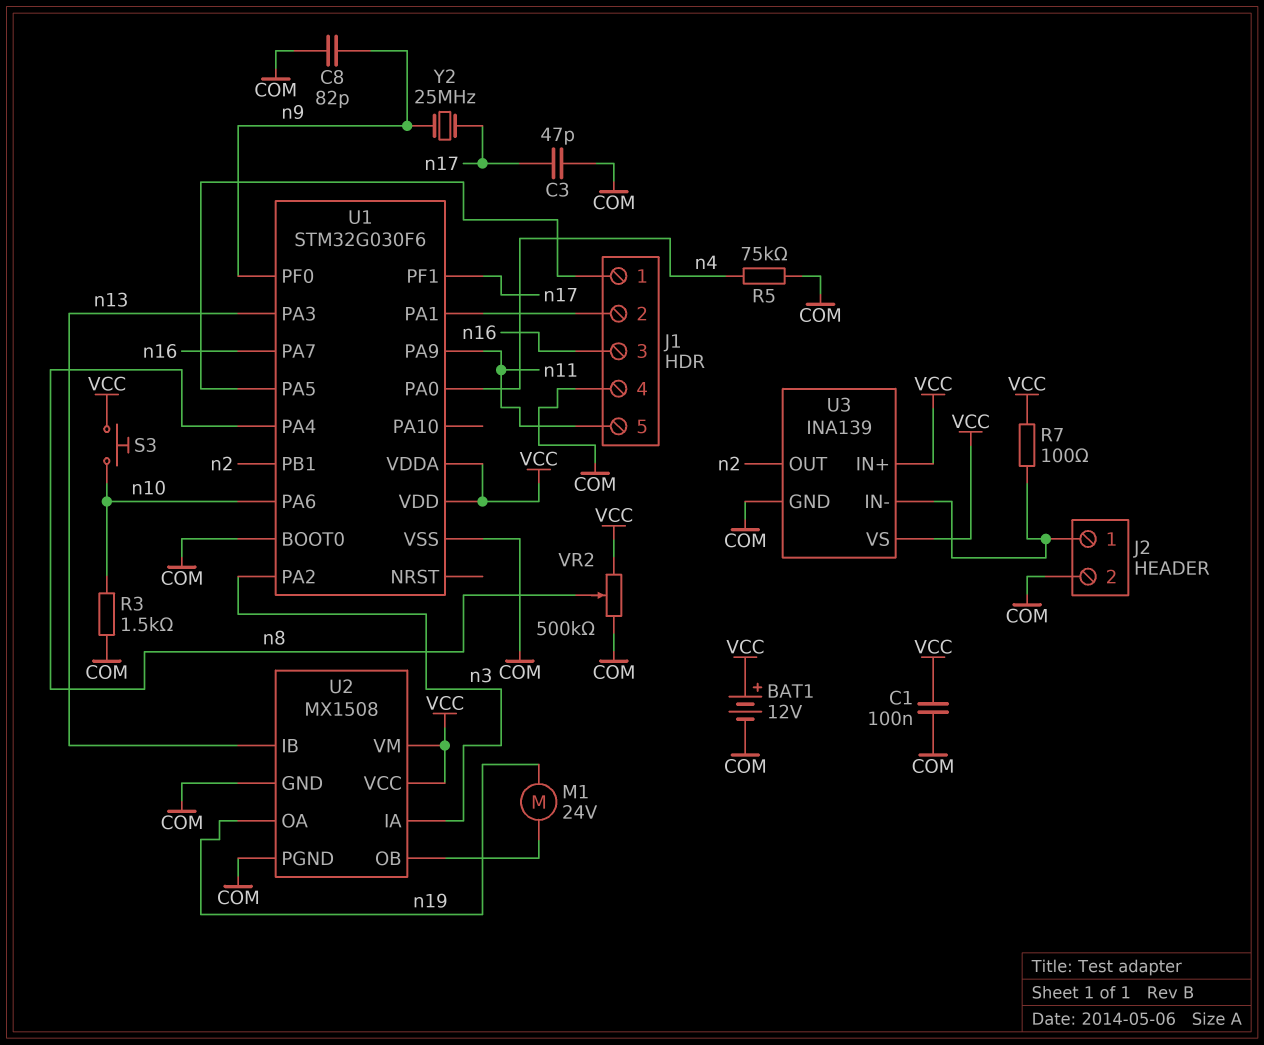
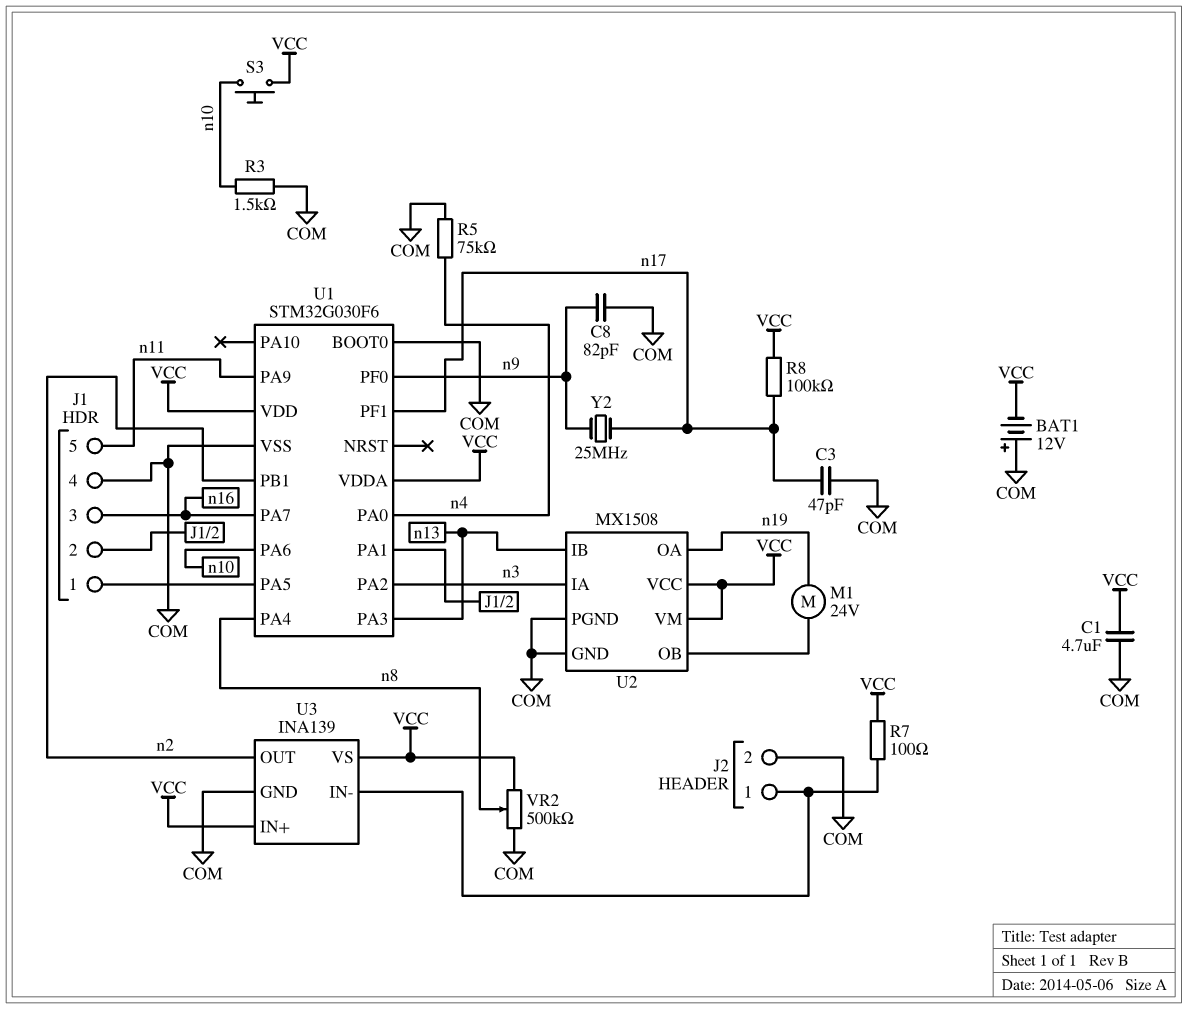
BAT1: 12V (plus VCC, minus COM) -> 12V (plus COM, minus VCC)
C1: 100nF (COM, VCC) -> 4.7uF (COM, VCC)
R8: none -> 100k (VCC, n17)

